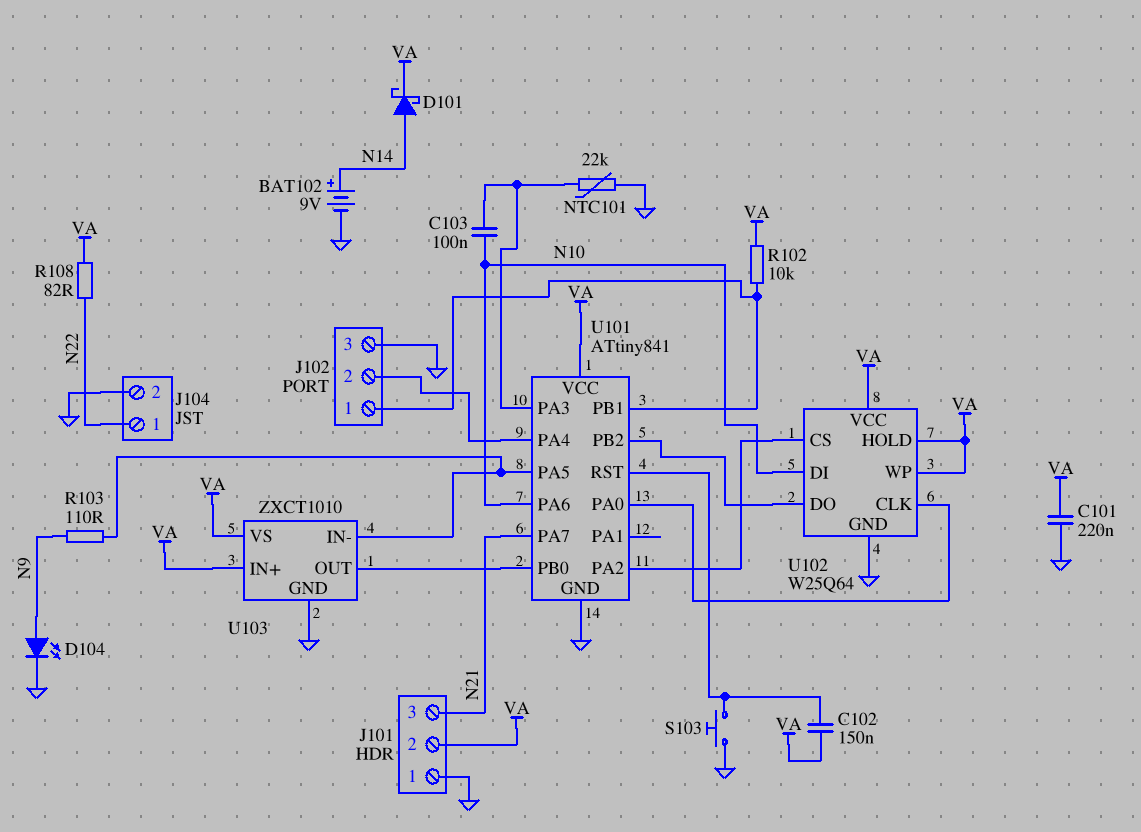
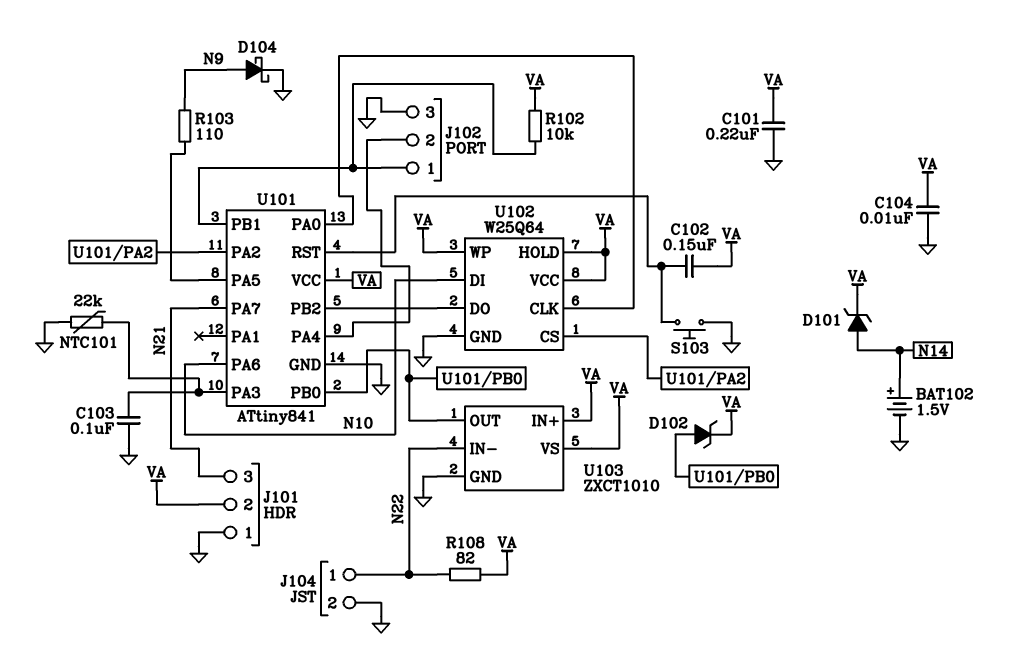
BAT102: 9V (plus N14, minus GND) -> 1.5V (plus N14, minus GND)
C103: 100nF (N10, U101/PA3) -> 100nF (GND, U101/PA3)
C104: none -> 10nF (GND, VA)
D101: schottky (A N14, K VA) -> zener (A N14, K VA)
D102: none -> zener (A U101/PB0, K VA)
D104: LED (A N9, K GND) -> schottky (A N9, K GND)
U103 pin IN-: U101/PA5 -> N22

